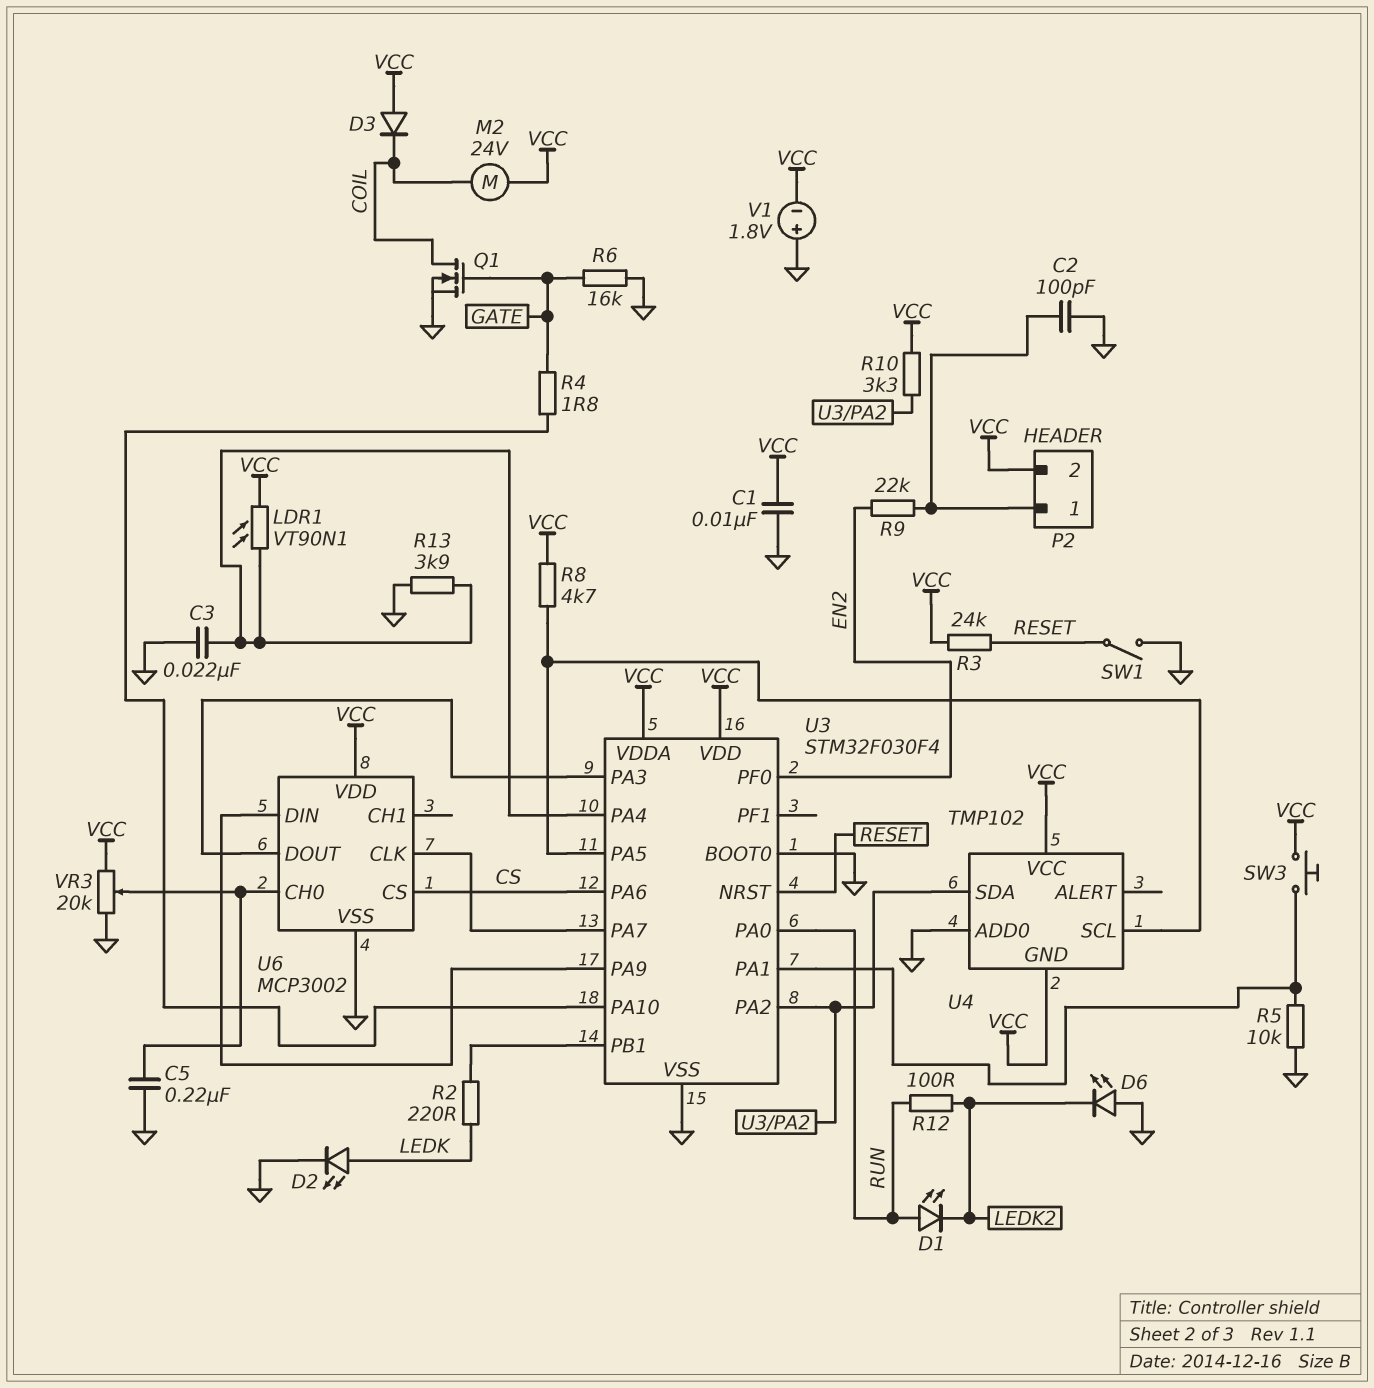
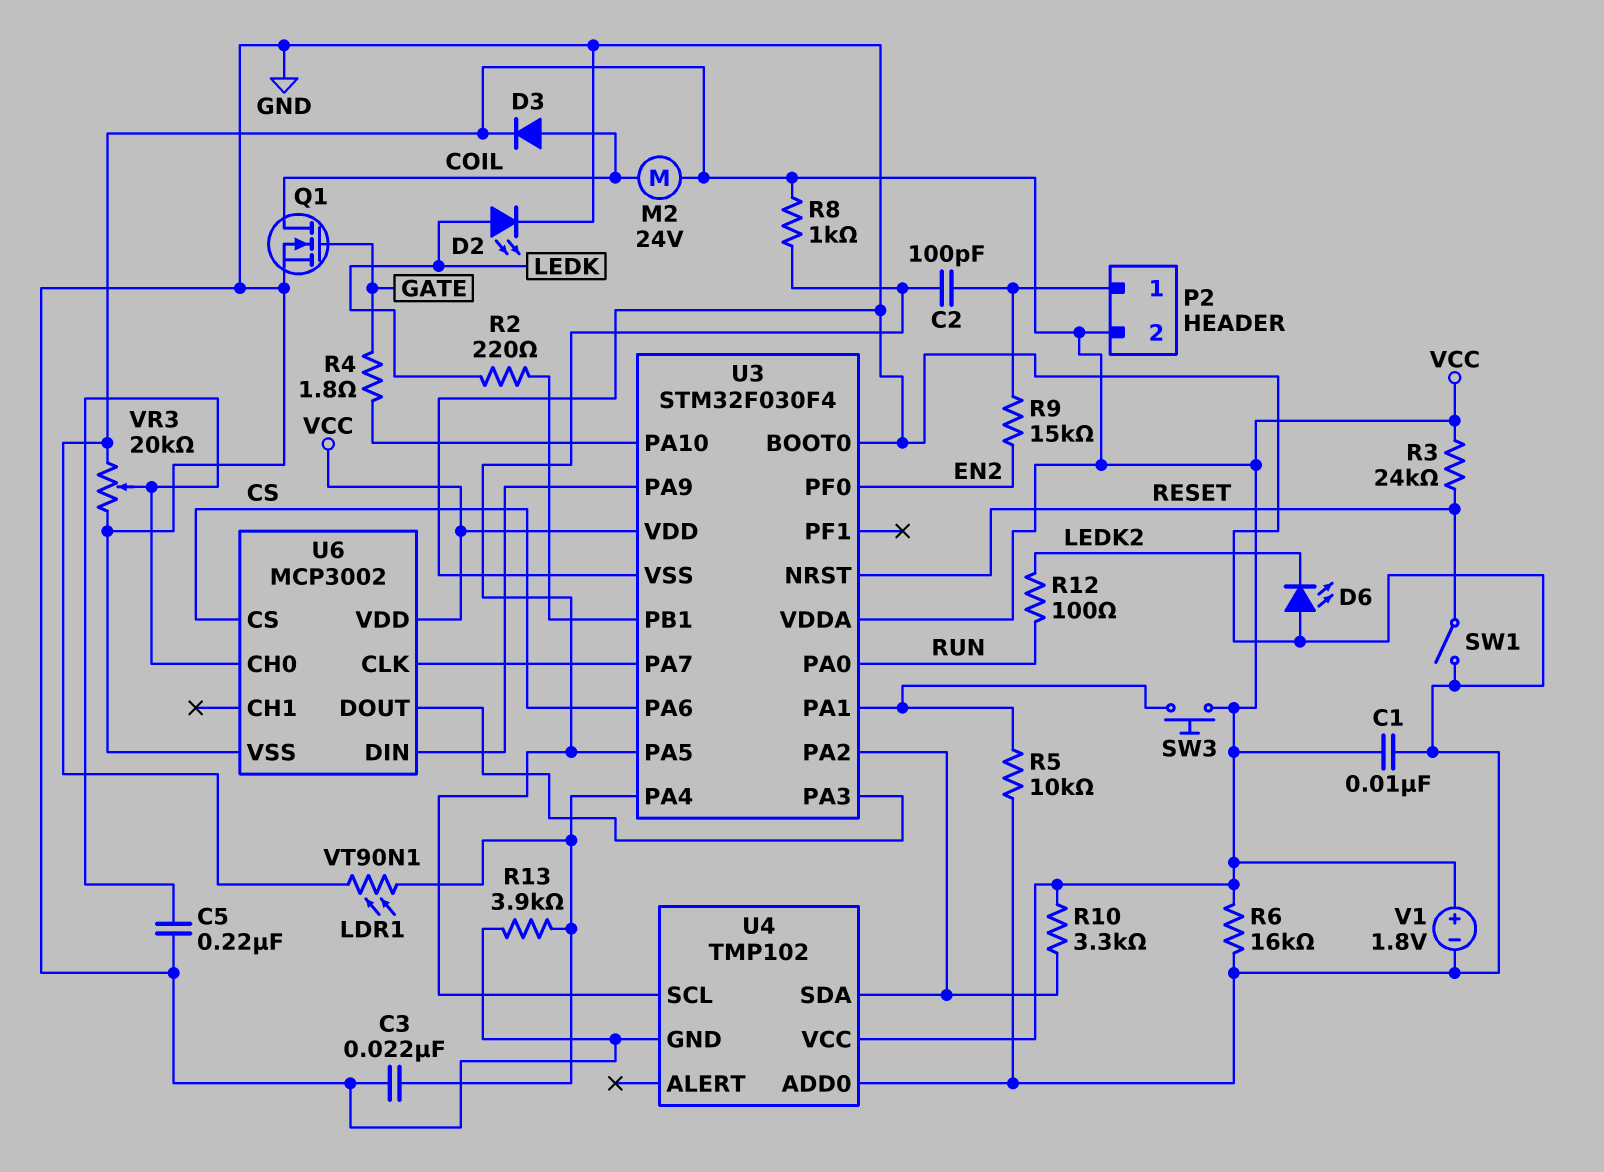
C2: 100pF (GND, P2/1) -> 100pF (P2/1, U3/PA5)
D1: LED (A RUN, K LEDK2) -> none
D3: diode (A VCC, K COIL) -> diode (A COIL, K VCC)
R6: 16k (GATE, GND) -> 16k (GND, VCC)
R8: 4.7k (U3/PA5, VCC) -> 1k (U3/PA5, VCC)
R9: 22k (EN2, P2/1) -> 15k (EN2, P2/1)
U4 pin GND: VCC -> GND
V1: 1.8V (plus GND, minus VCC) -> 1.8V (plus VCC, minus GND)

